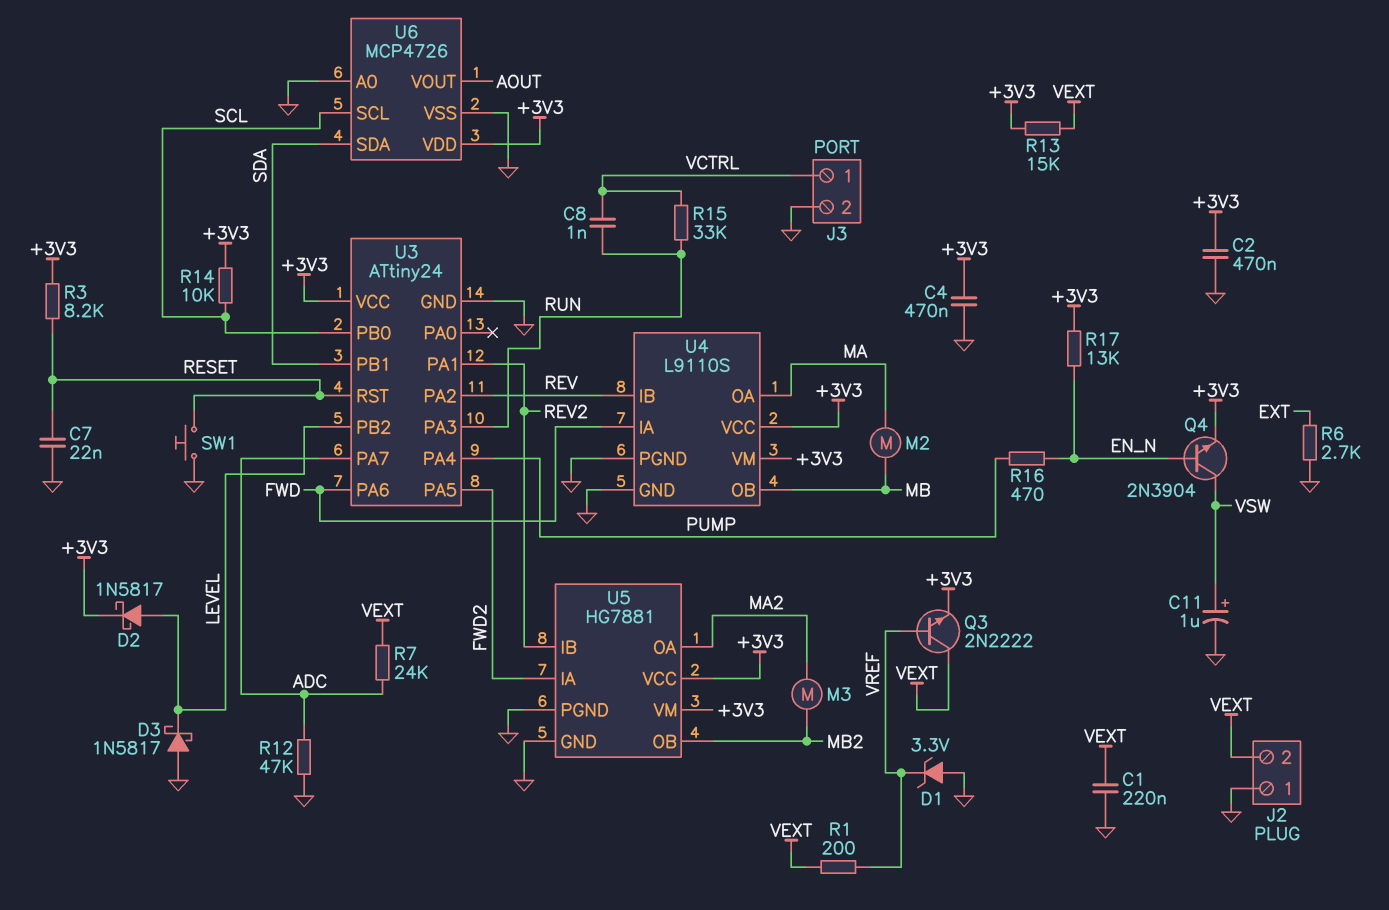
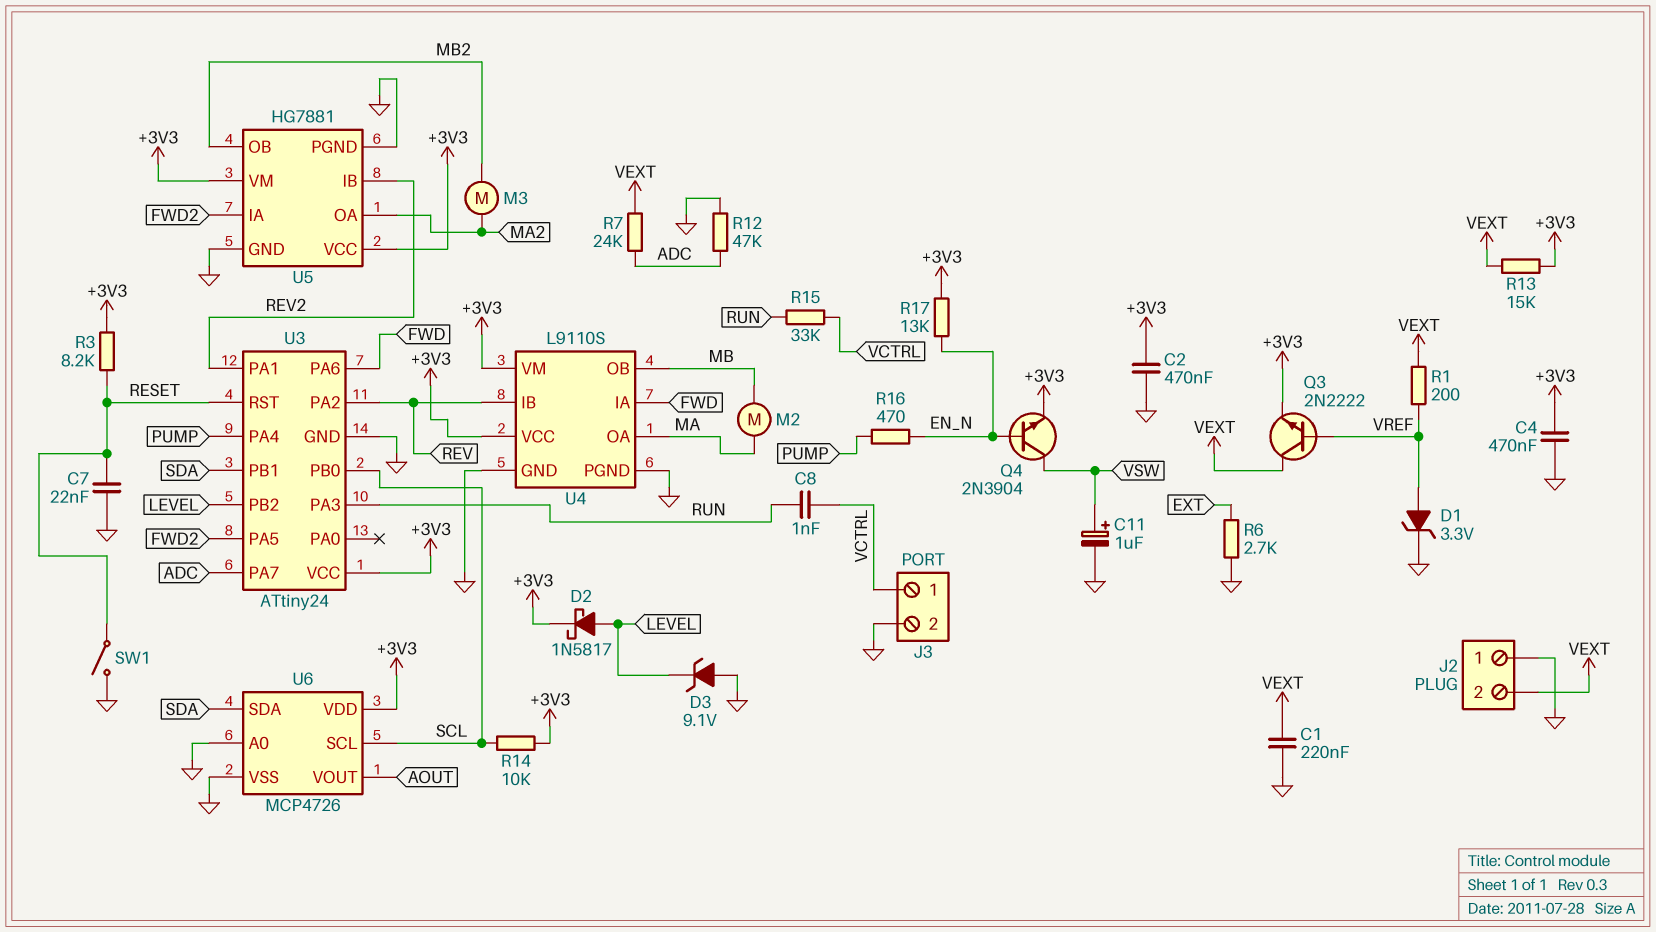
D1: zener 3.3V (A GND, K VREF) -> zener 3.3V (A VREF, K GND)
D3: schottky 1N5817 (A GND, K LEVEL) -> zener 9.1V (A GND, K LEVEL)
SW1: button (GND, RESET) -> switch (GND, RESET)

